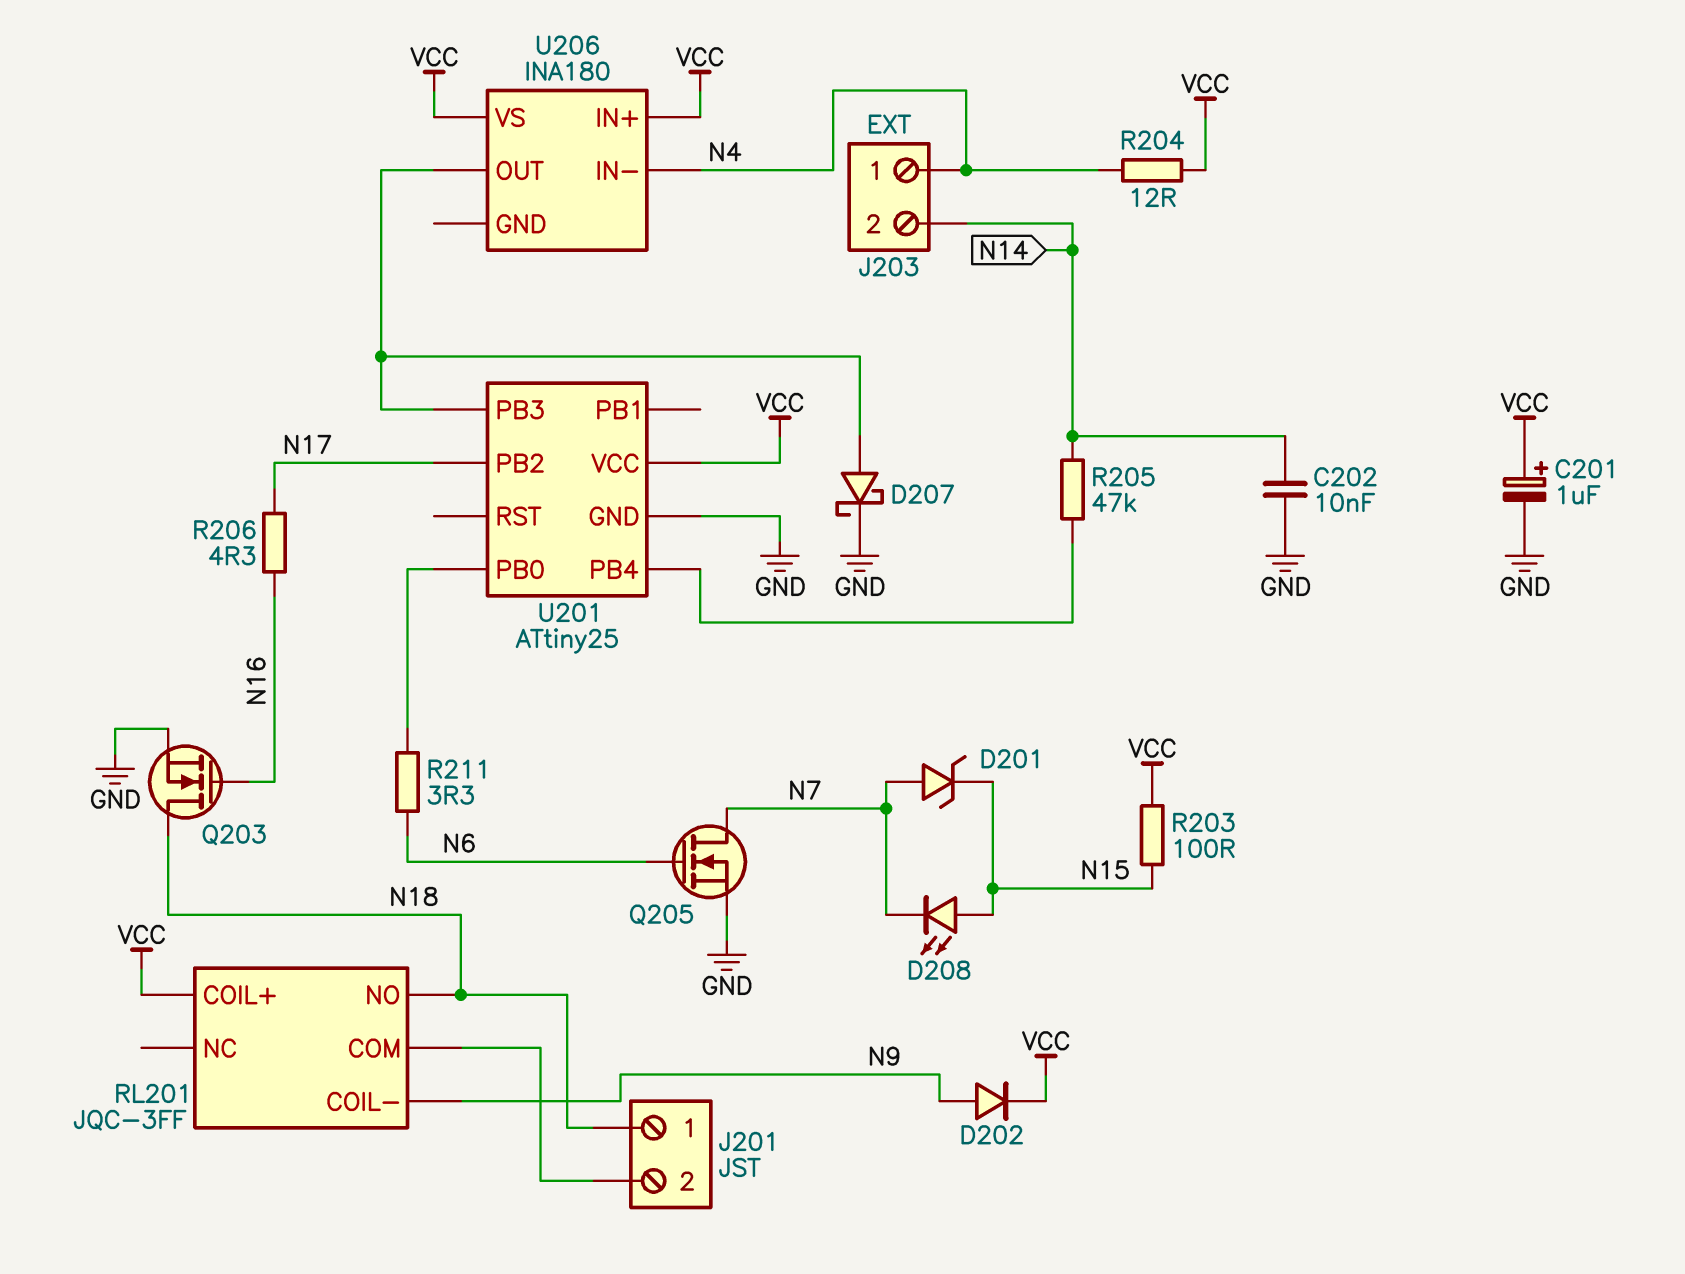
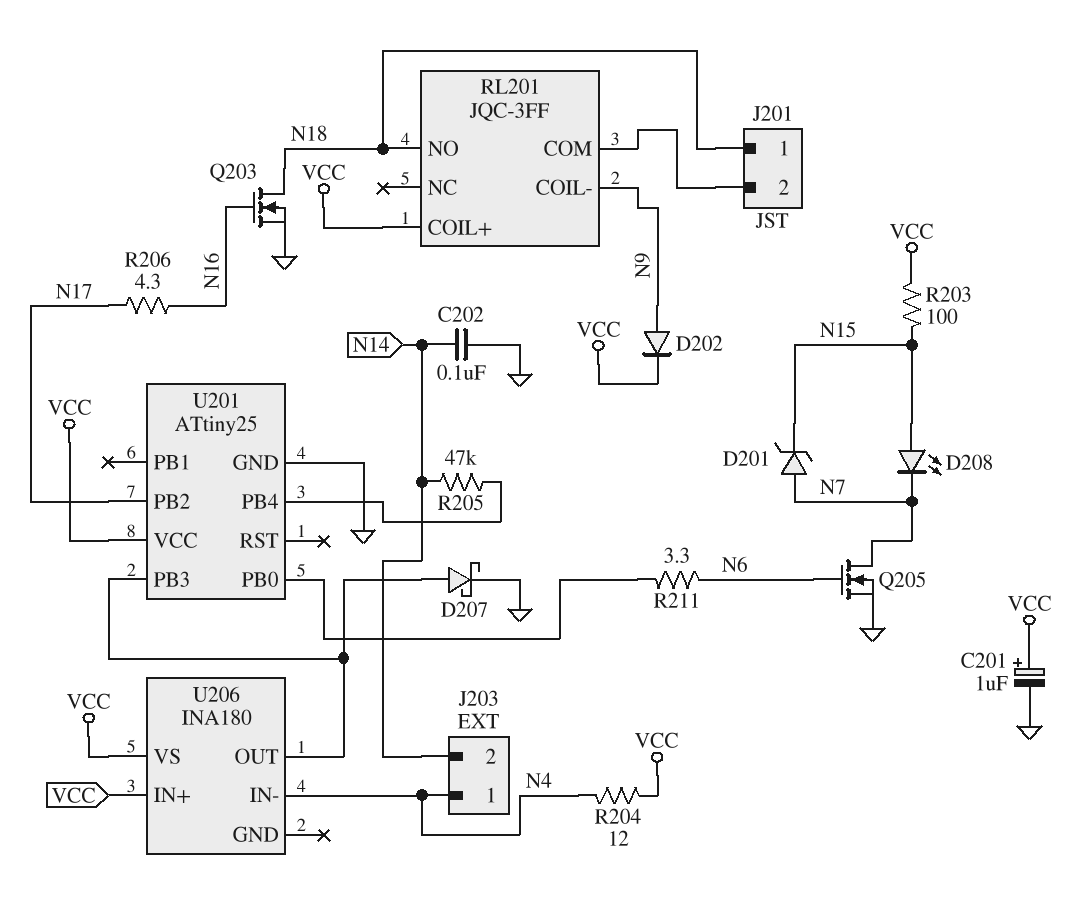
C202: 10nF (GND, N14) -> 100nF (GND, N14)

